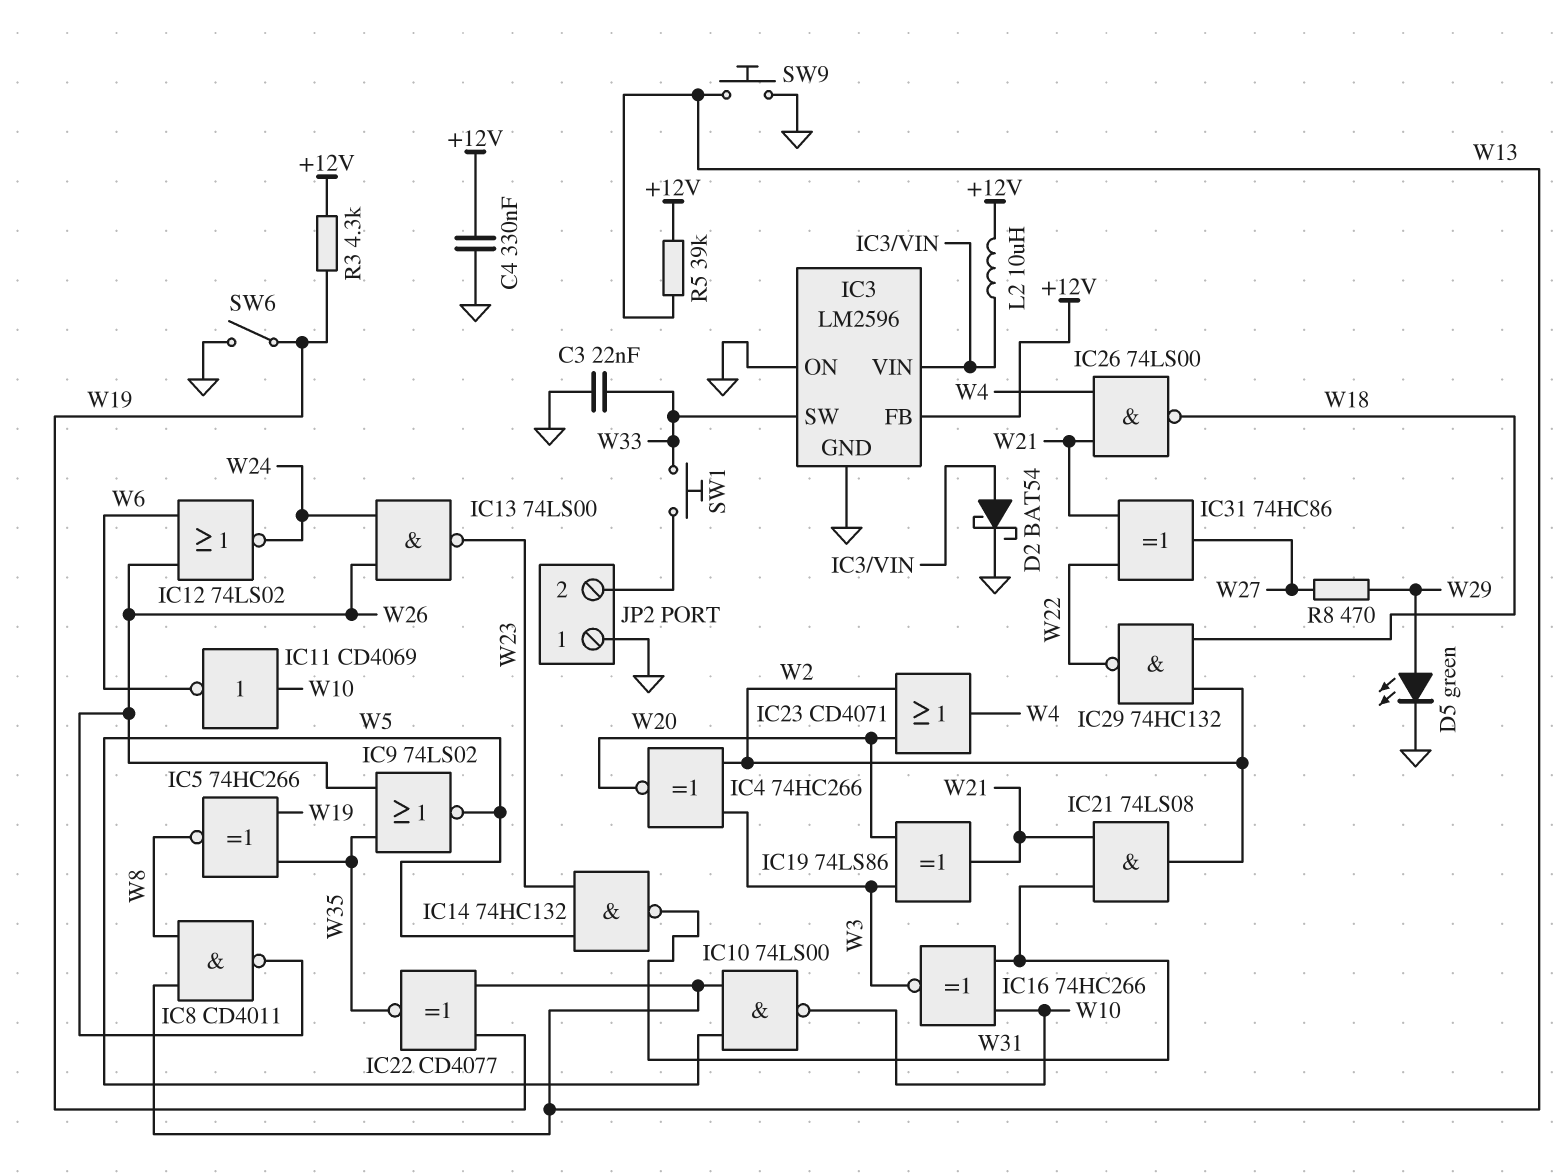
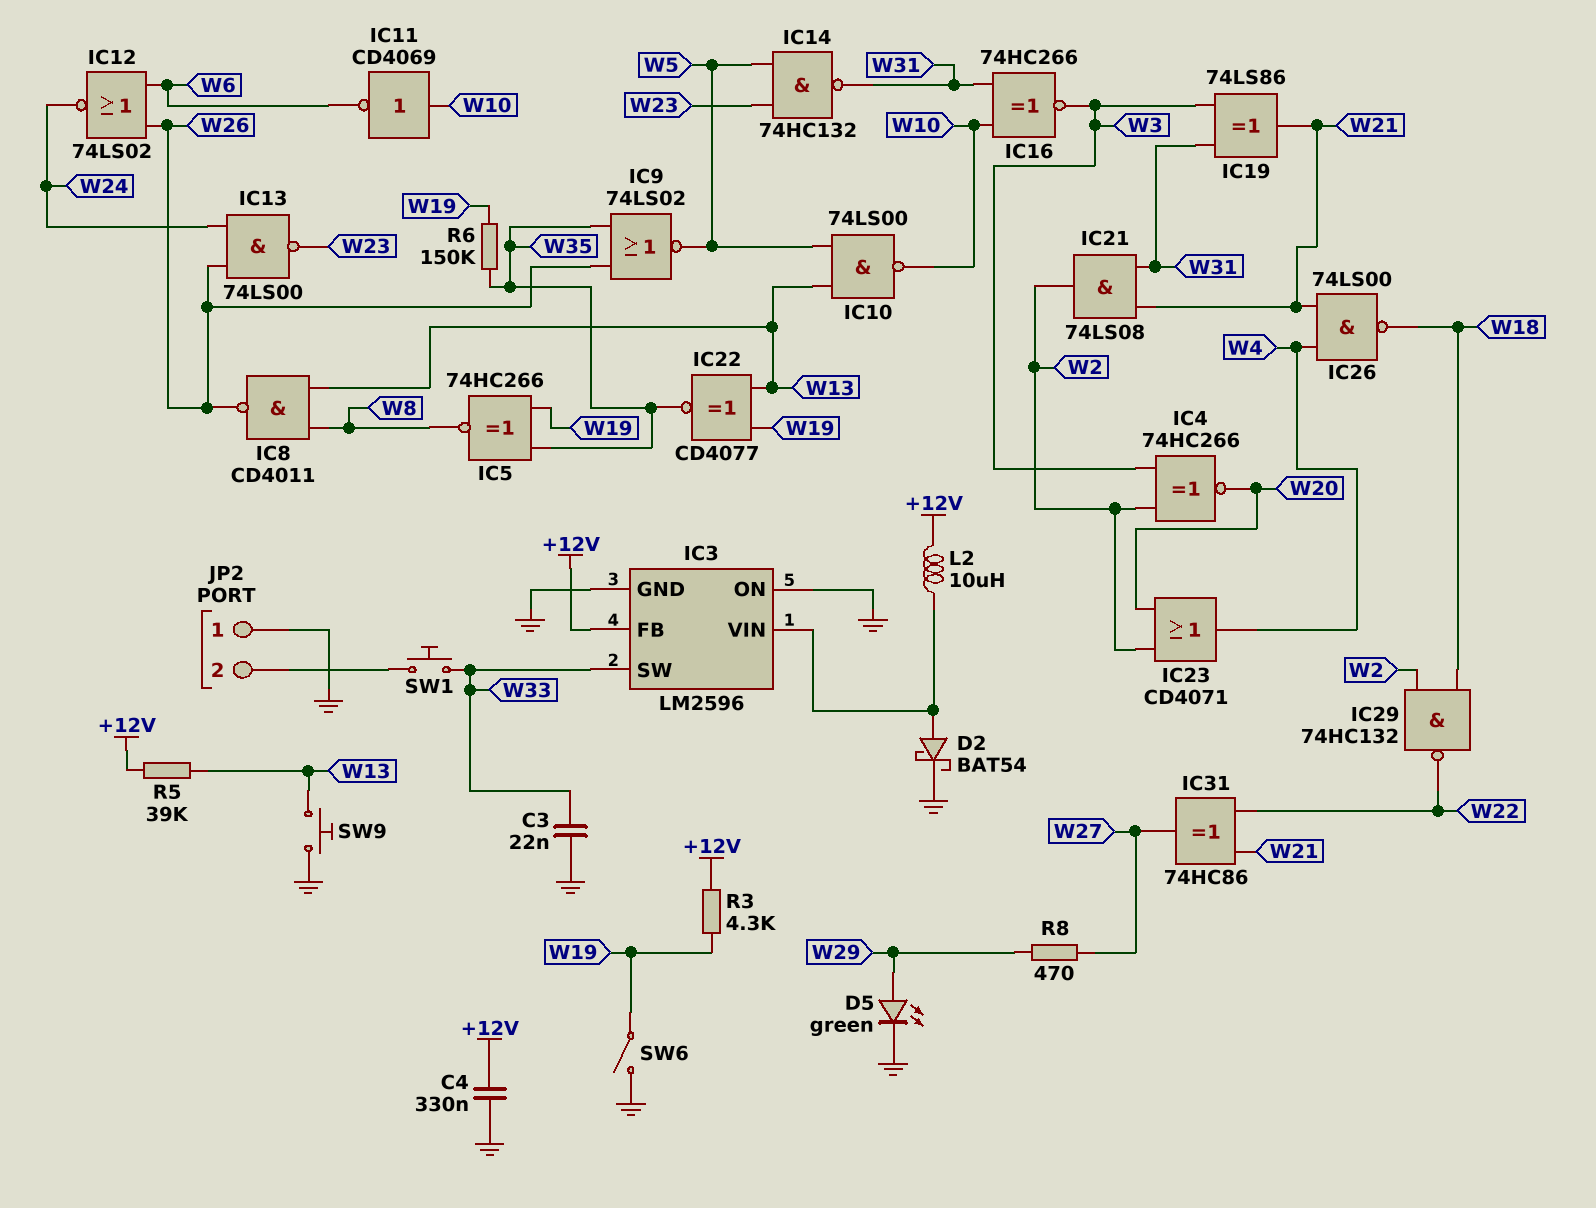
IC19: XOR 74LS86 (in W3, in W20, out W21) -> XOR 74LS86 (in W3, in W31, out W21)
R6: none -> 150k (W19, W35)

